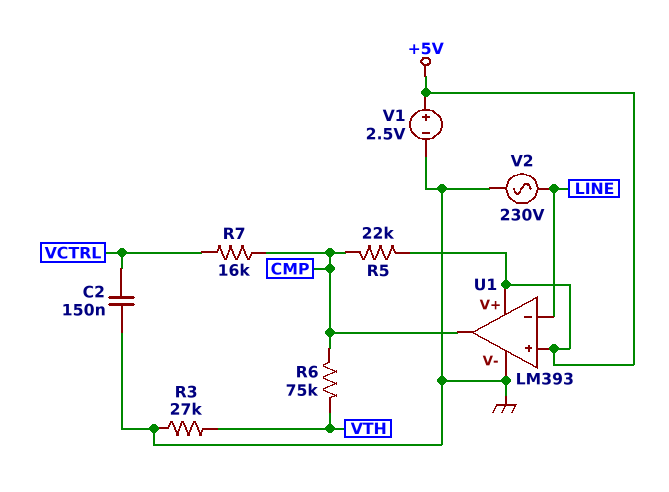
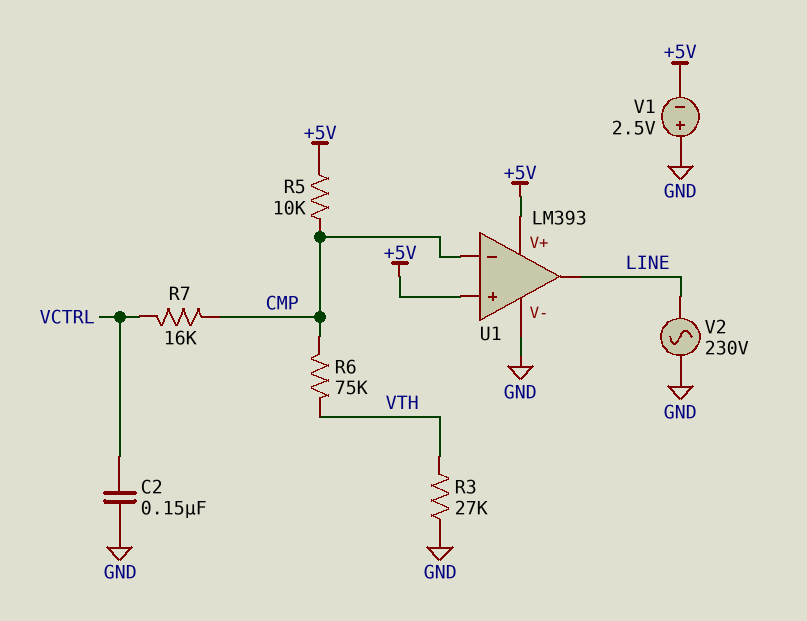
R5: 22k (+5V, CMP) -> 10k (+5V, CMP)
U1 pin in-: LINE -> CMP
U1 pin out: CMP -> LINE
V1: 2.5V (plus +5V, minus GND) -> 2.5V (plus GND, minus +5V)

